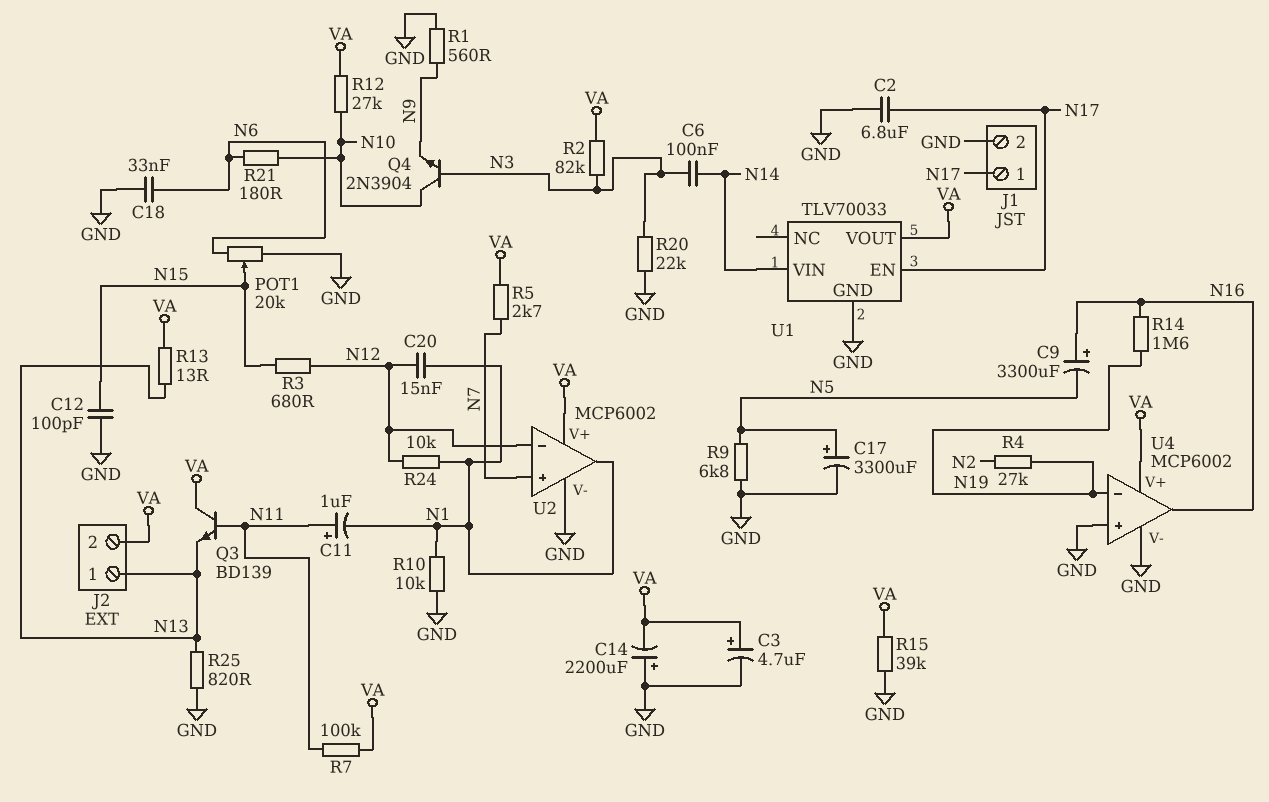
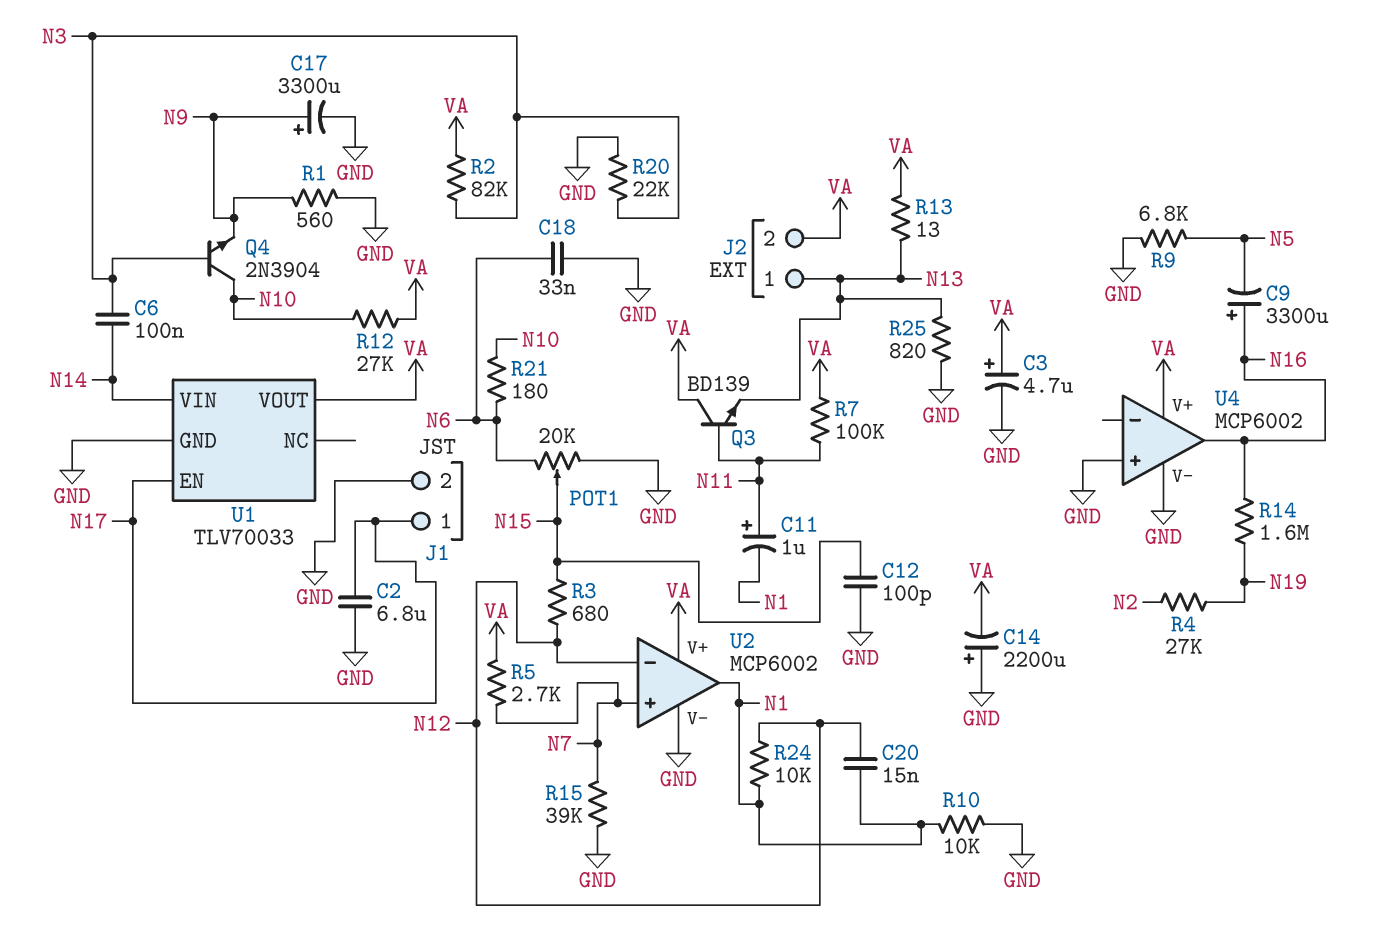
C17: 3300uF (plus N5, minus GND) -> 3300uF (plus N9, minus GND)
R15: 39k (GND, VA) -> 39k (GND, N7)
U4 pin in-: N19 -> none

